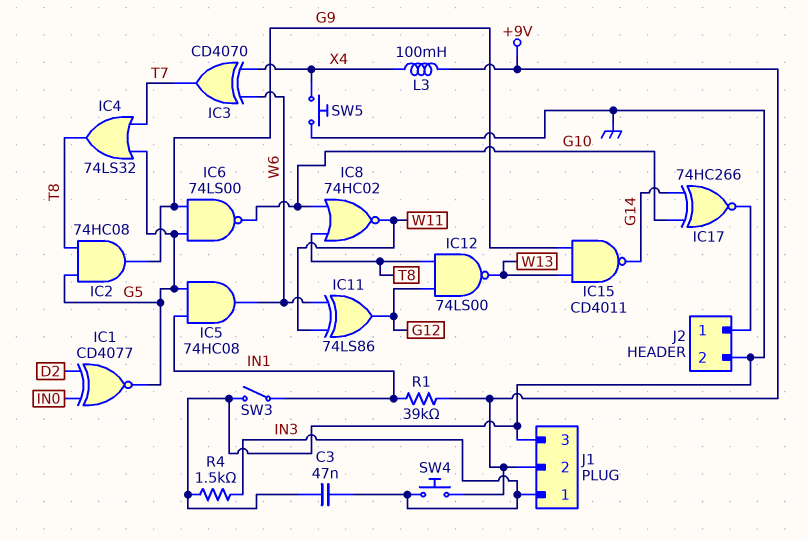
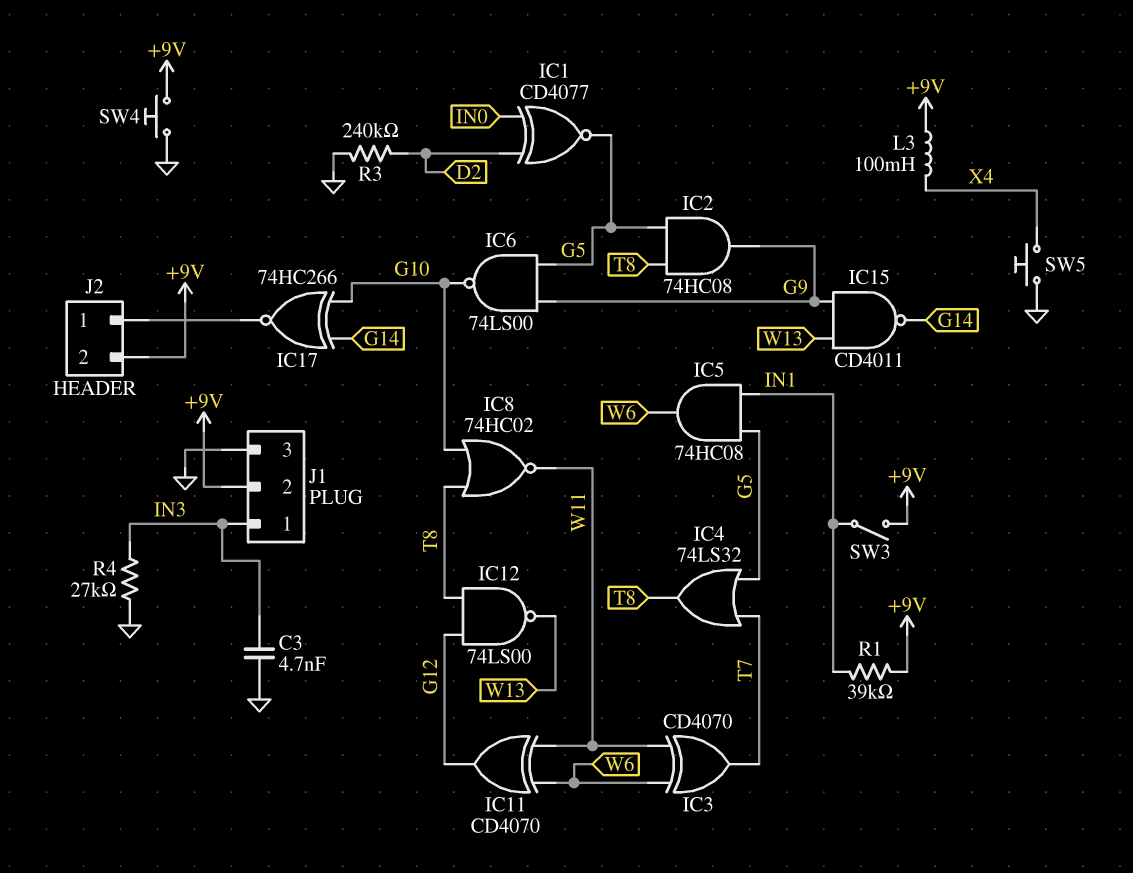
C3: 47nF (GND, IN3) -> 4.7nF (GND, IN3)
IC3: XOR CD4070 (in W6, in X4, out T7) -> XOR CD4070 (in W6, in W11, out T7)
IC11: XOR 74LS86 (in W6, in W11, out G12) -> XOR CD4070 (in W6, in W11, out G12)
J2 pin 2: GND -> +9V
R3: none -> 240k (D2, GND)
R4: 1.5k (GND, IN3) -> 27k (GND, IN3)
SW3: switch (GND, IN1) -> switch (+9V, IN1)
SW4: button (+9V, IN3) -> button (+9V, GND)

